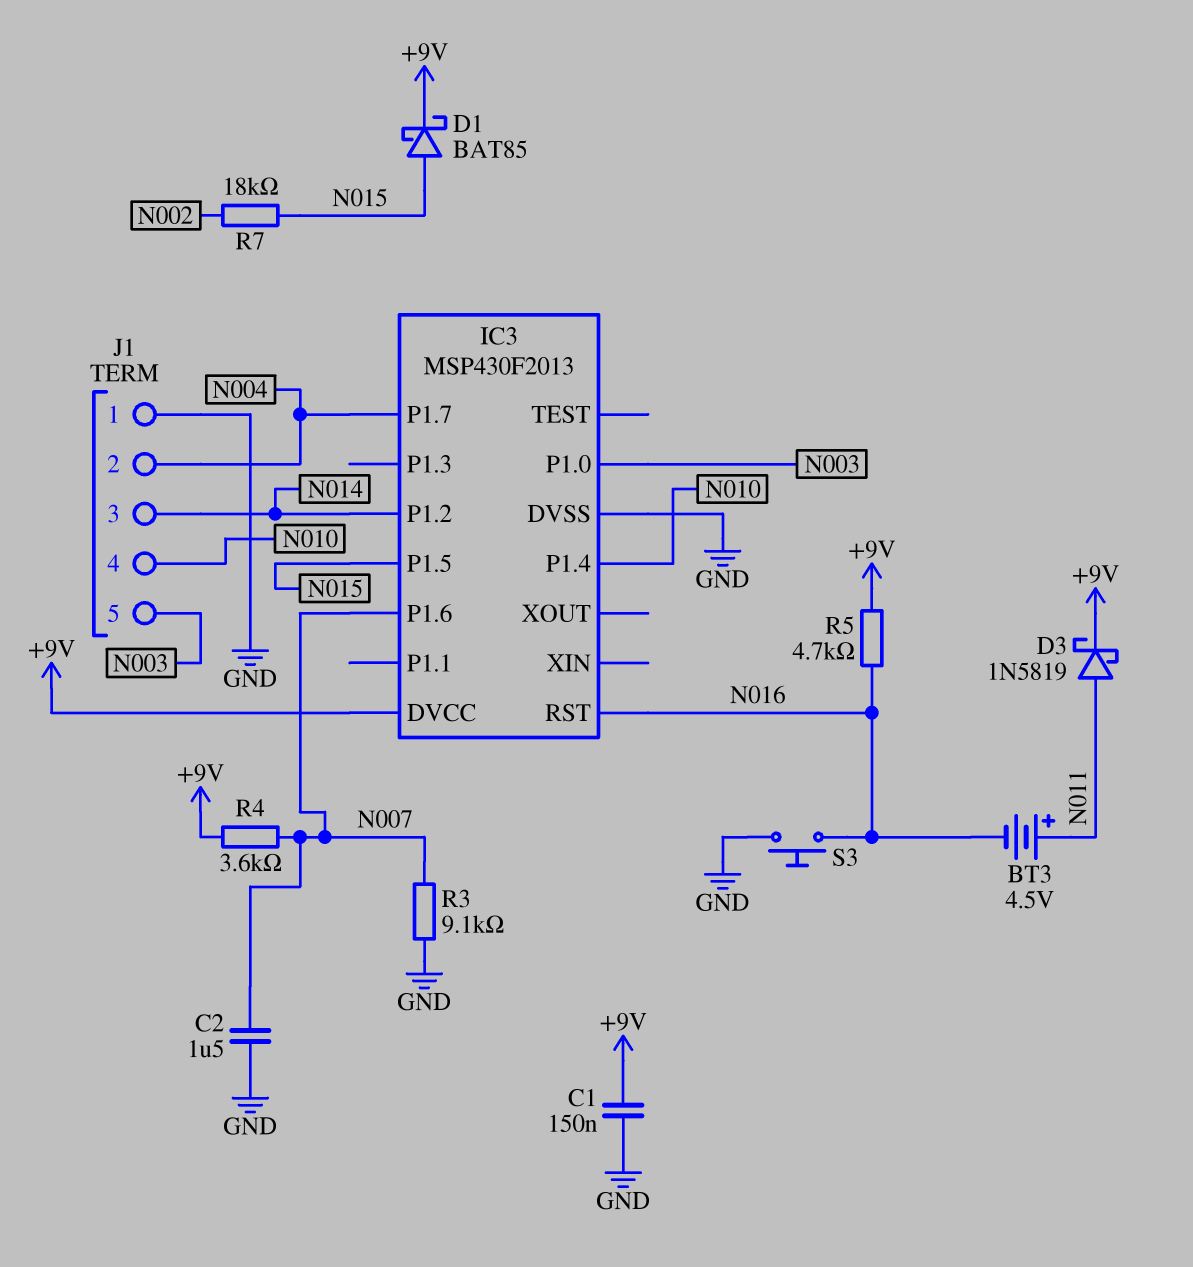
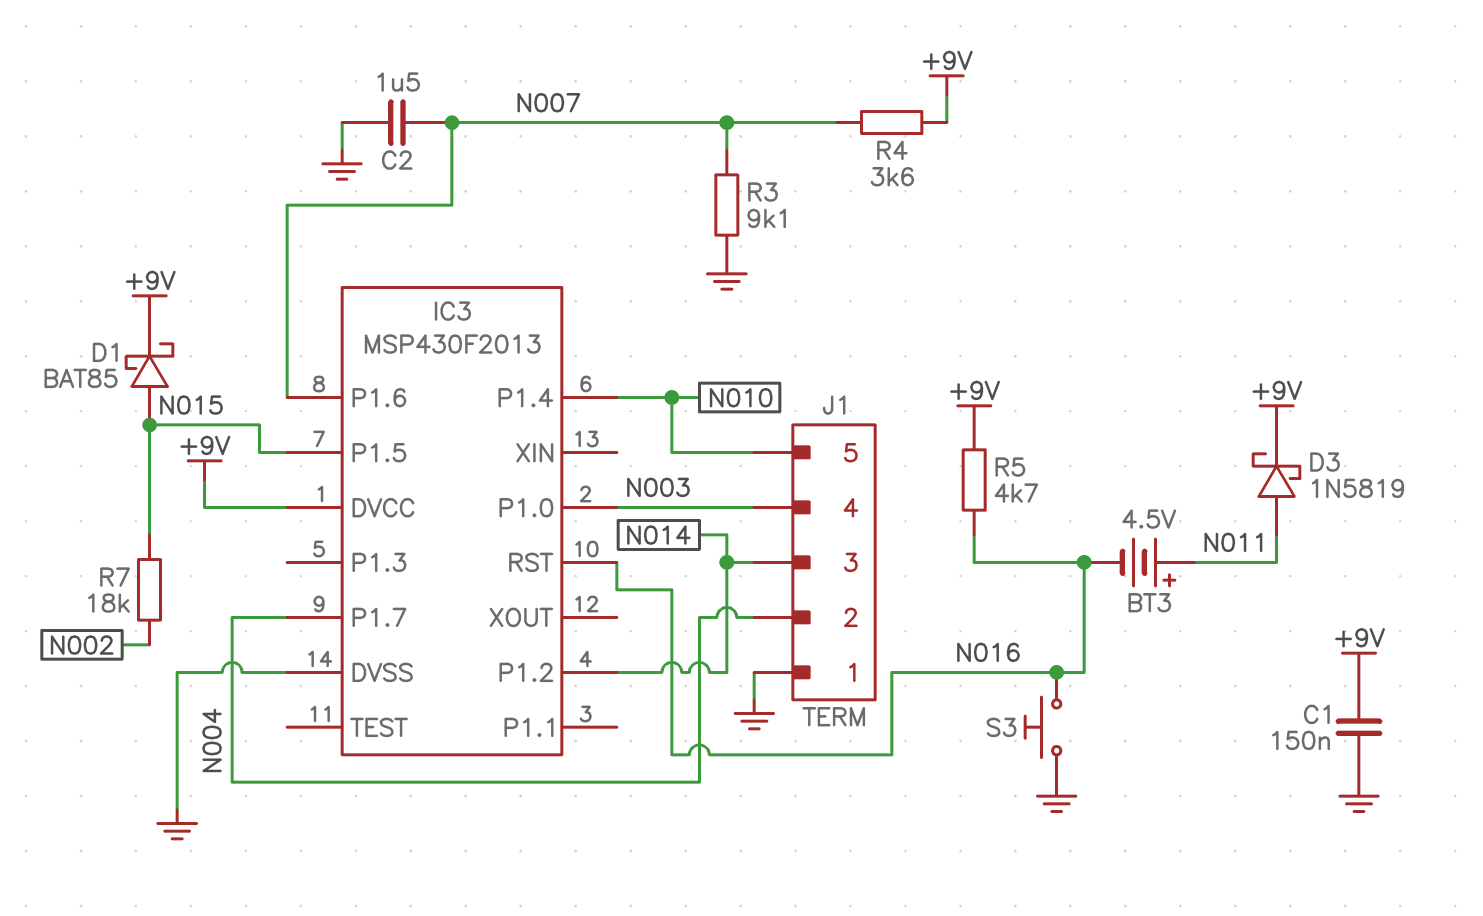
J1 pin 4: N010 -> N003
J1 pin 5: N003 -> N010

